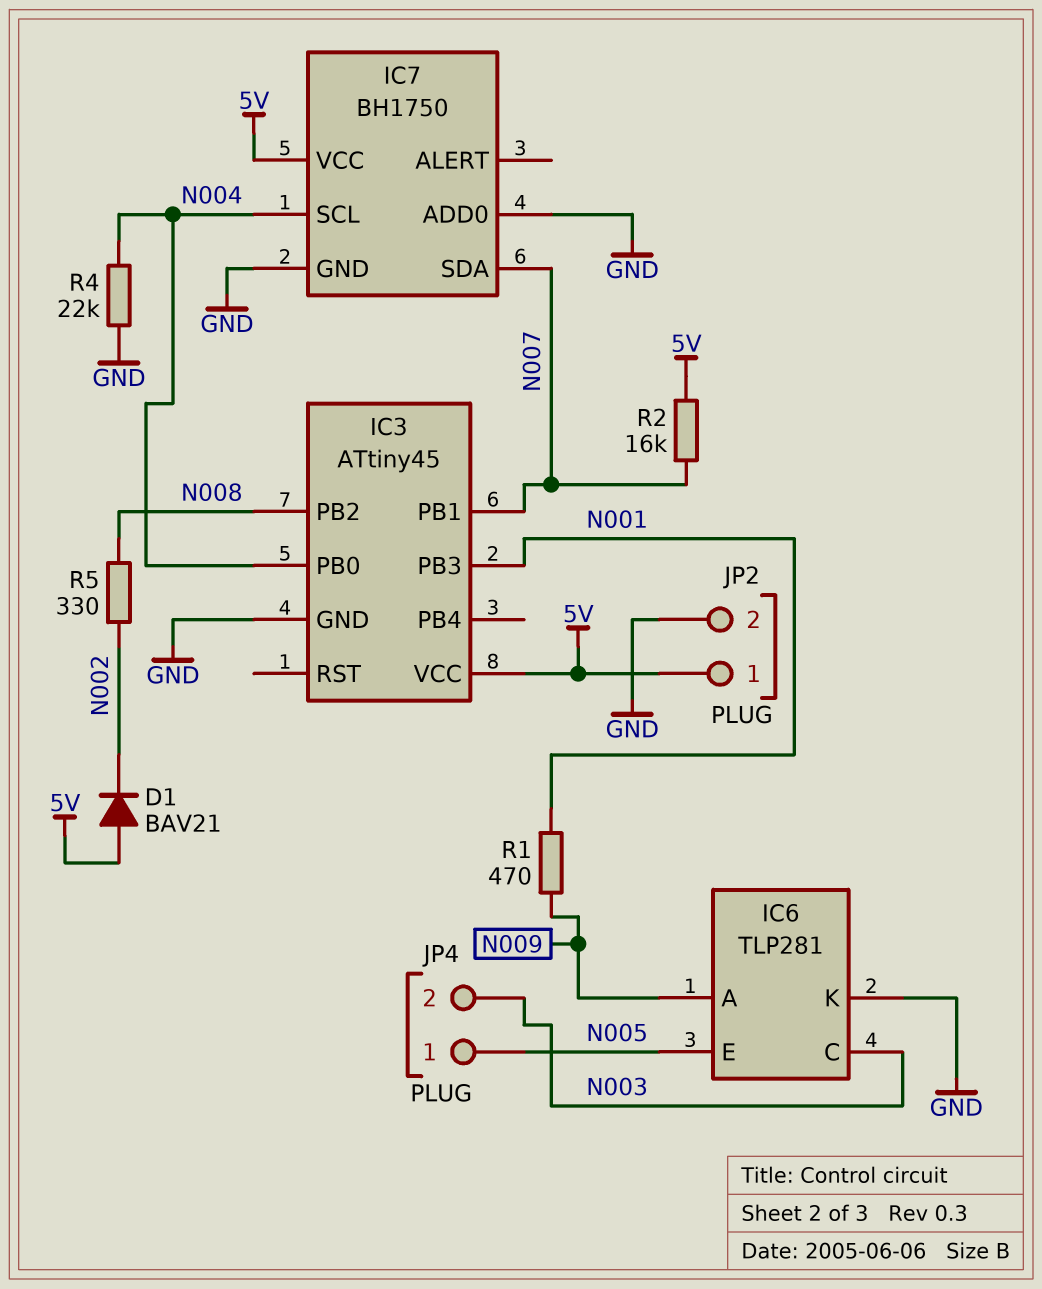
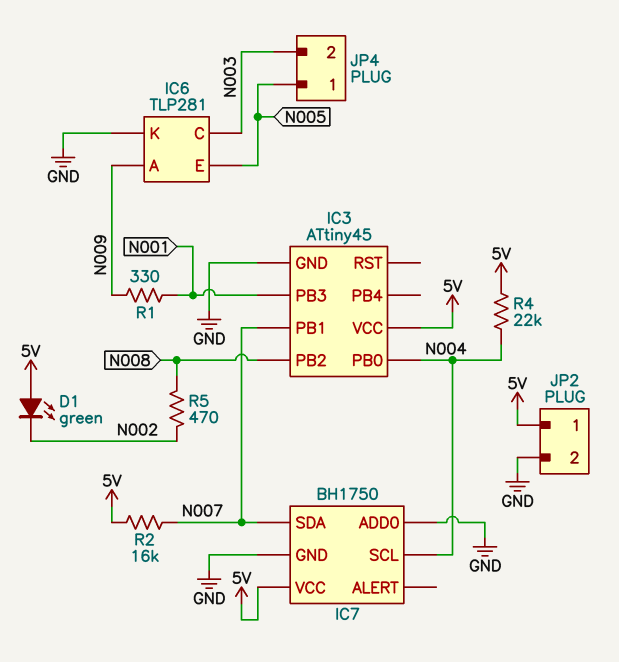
D1: diode BAV21 (A 5V, K N002) -> LED green (A 5V, K N002)
R1: 470 (N001, N009) -> 330 (N001, N009)
R4: 22k (GND, N004) -> 22k (5V, N004)
R5: 330 (N002, N008) -> 470 (N002, N008)

